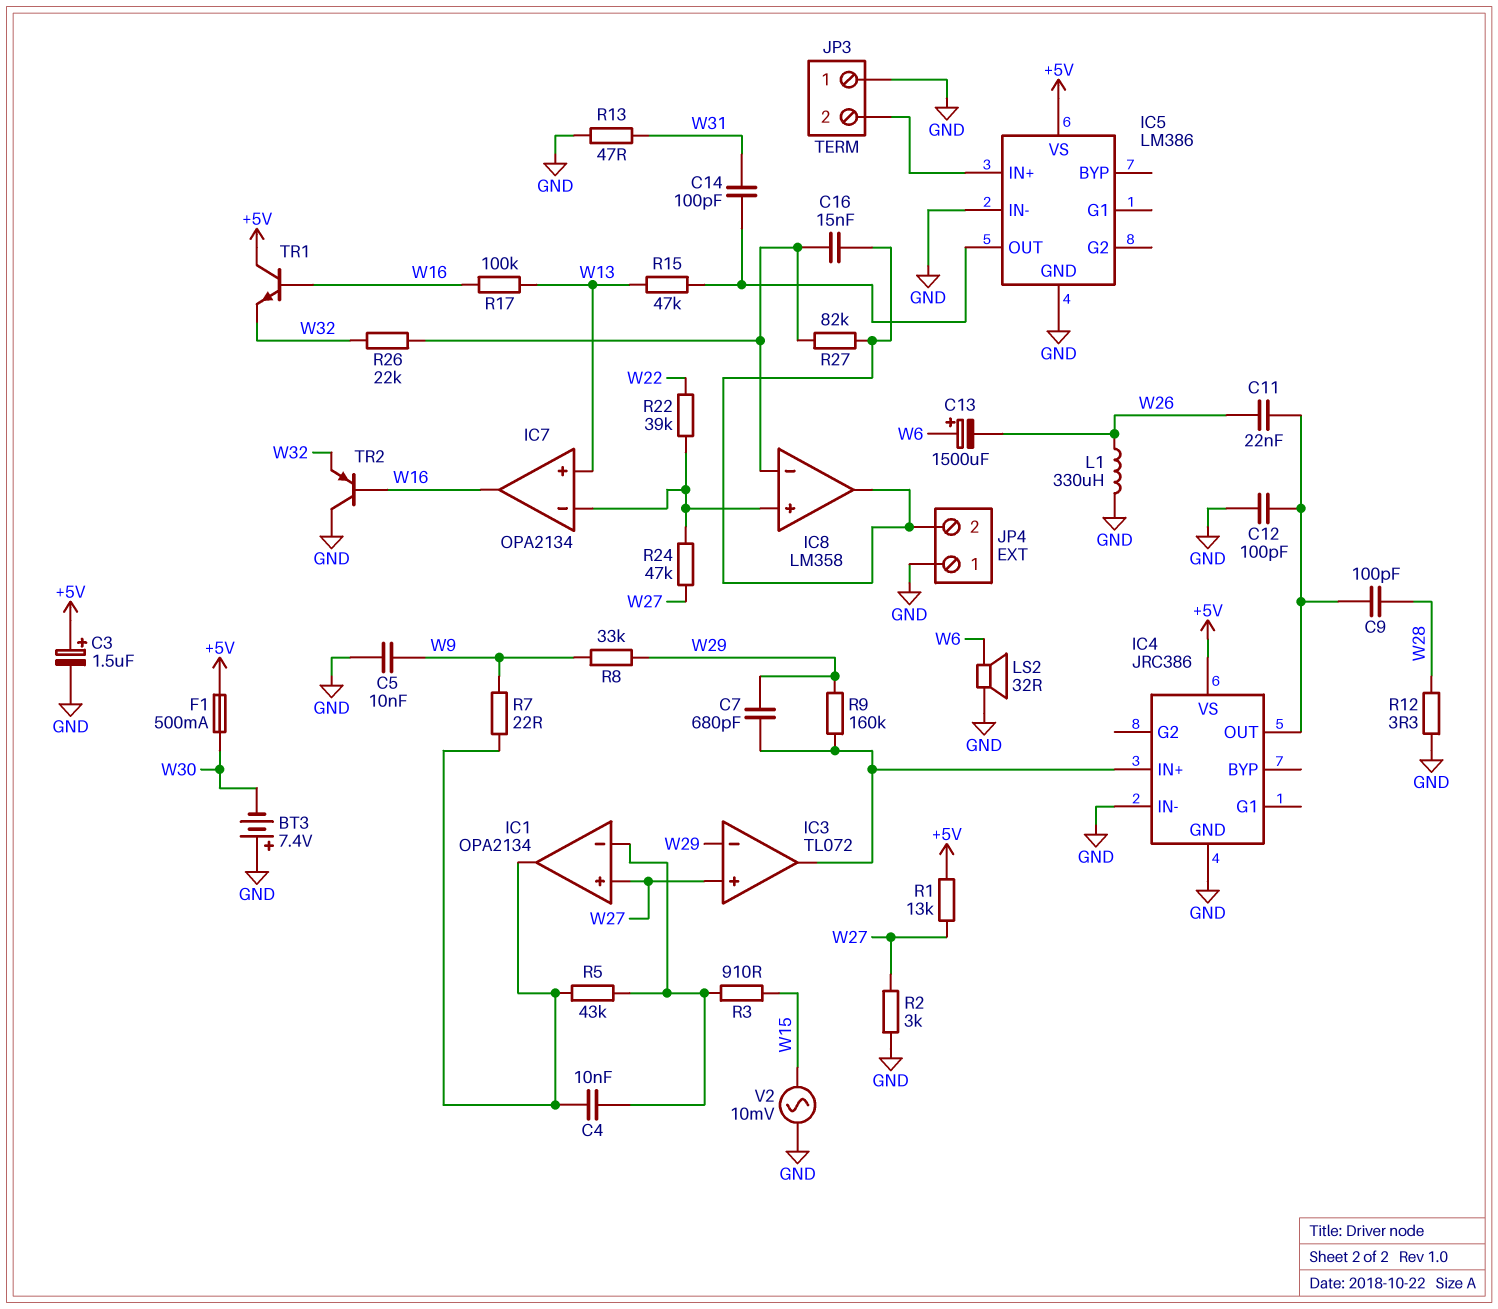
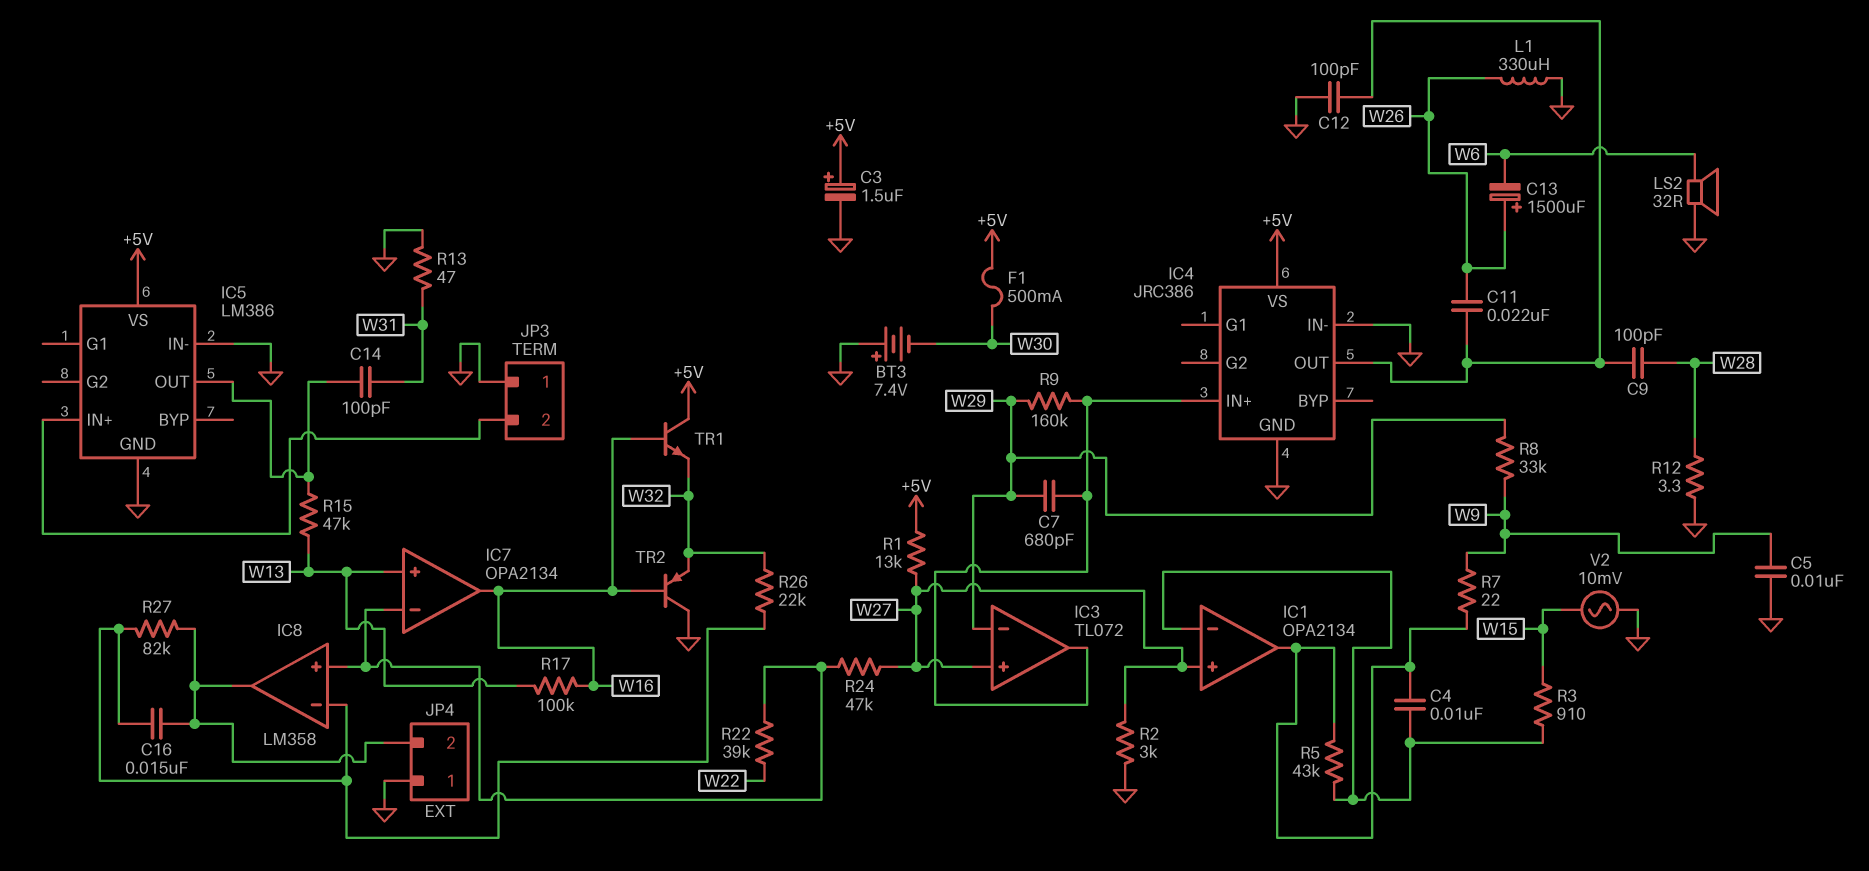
C13: 1500uF (plus W6, minus W26) -> 1500uF (plus W26, minus W6)

